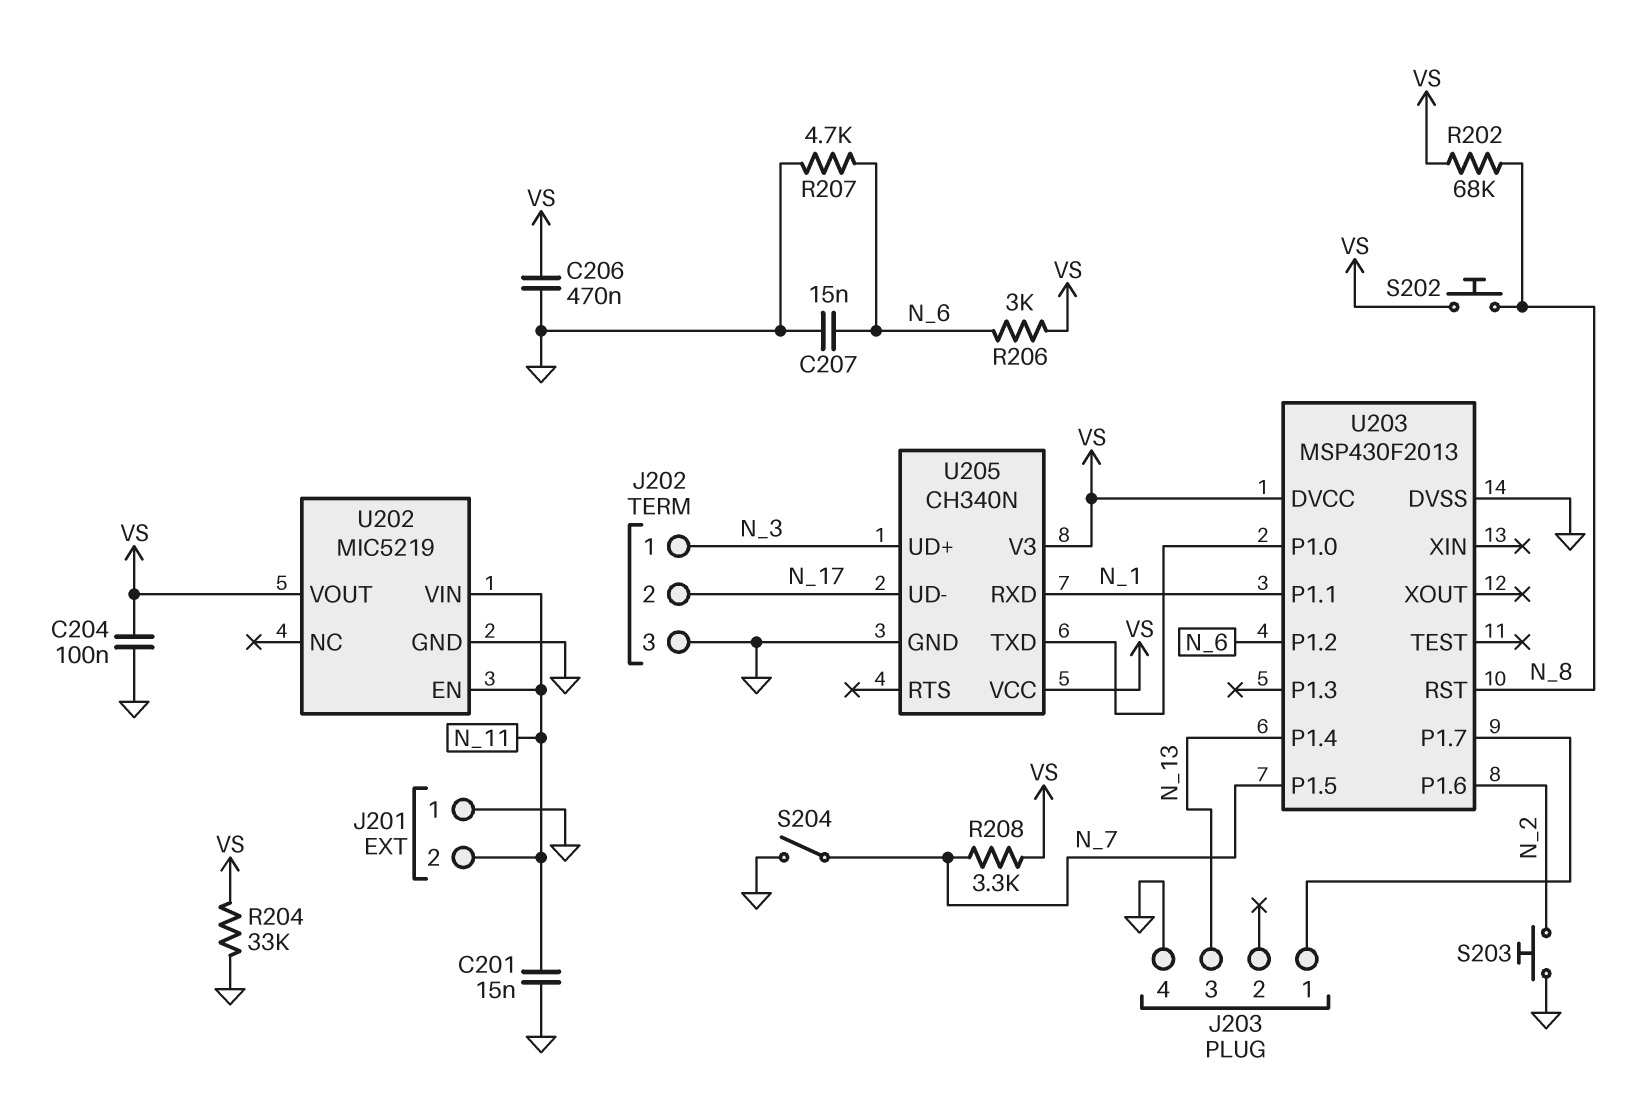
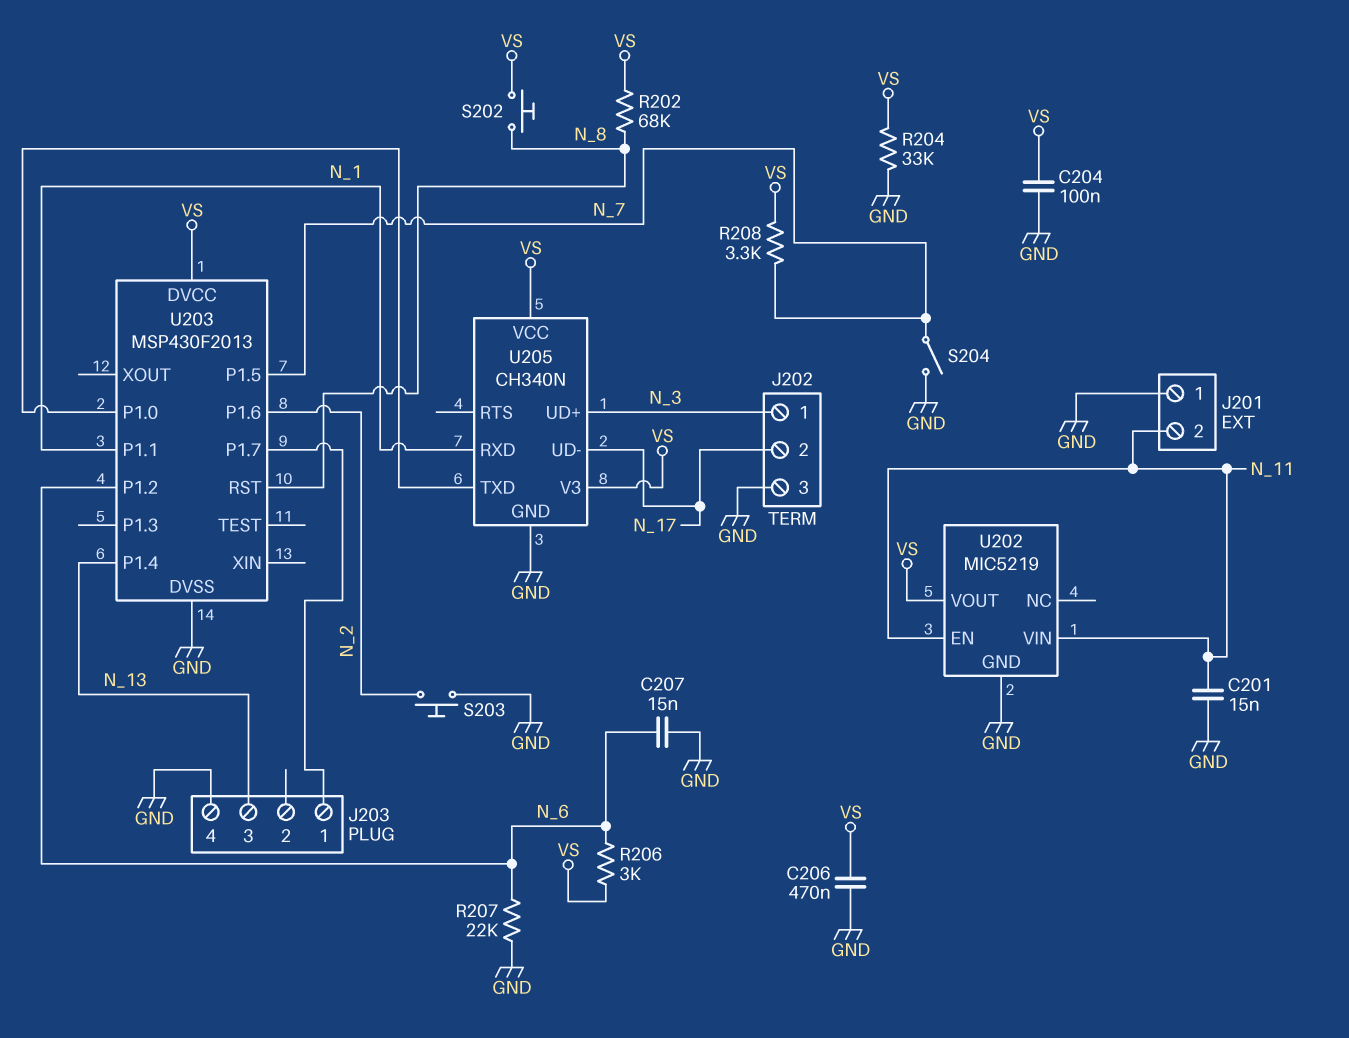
R207: 4.7k (GND, N_6) -> 22k (GND, N_6)

